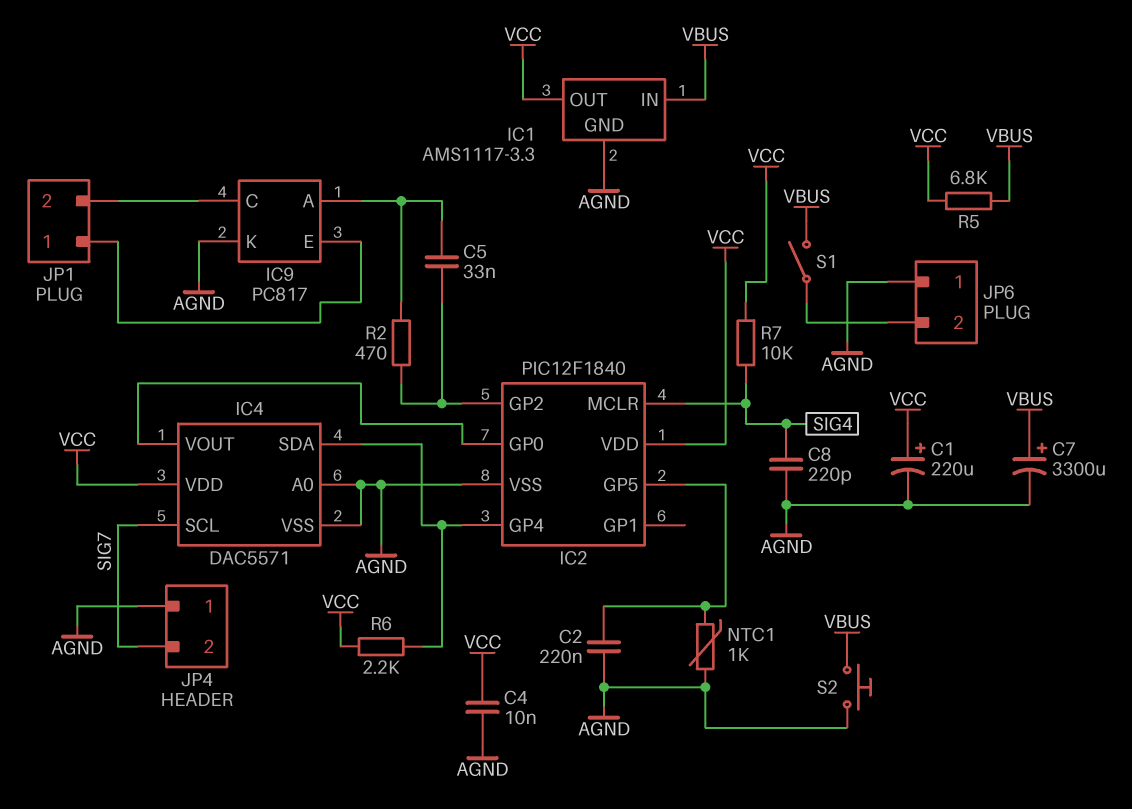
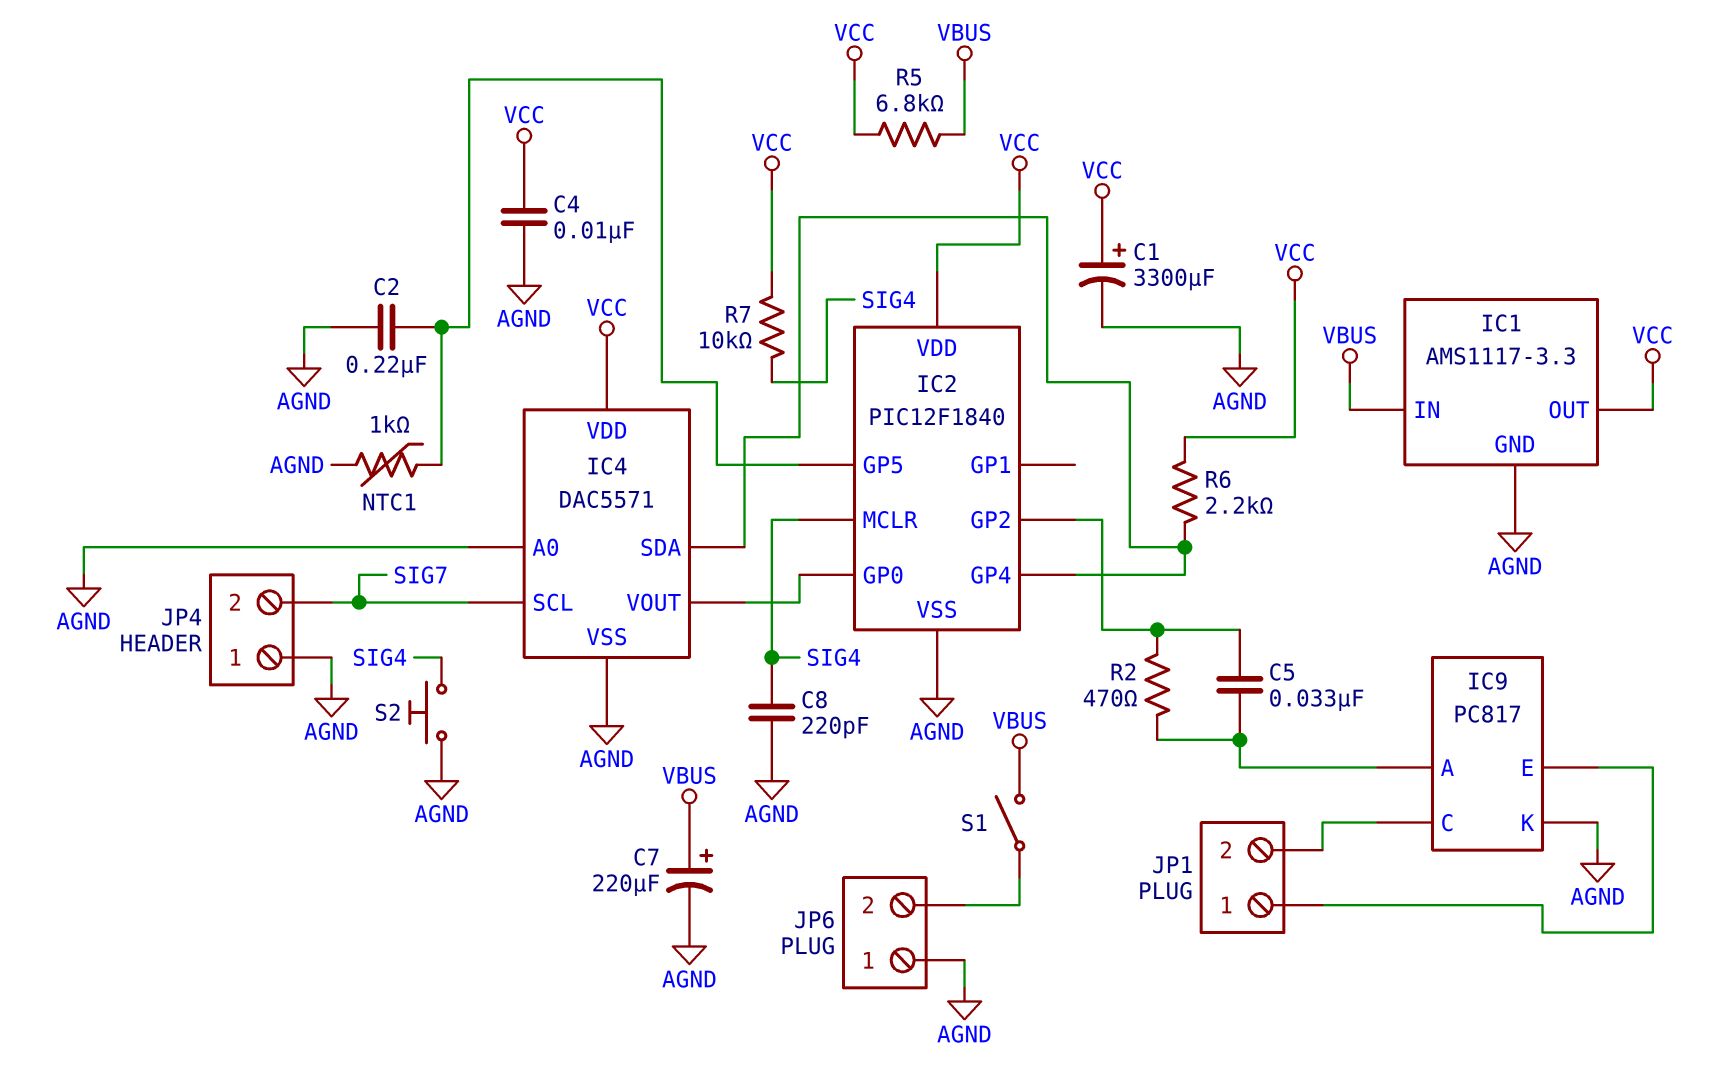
C1: 220uF (plus VCC, minus AGND) -> 3300uF (plus VCC, minus AGND)
C7: 3300uF (plus VBUS, minus AGND) -> 220uF (plus VBUS, minus AGND)
S2: button (AGND, VBUS) -> button (AGND, SIG4)

